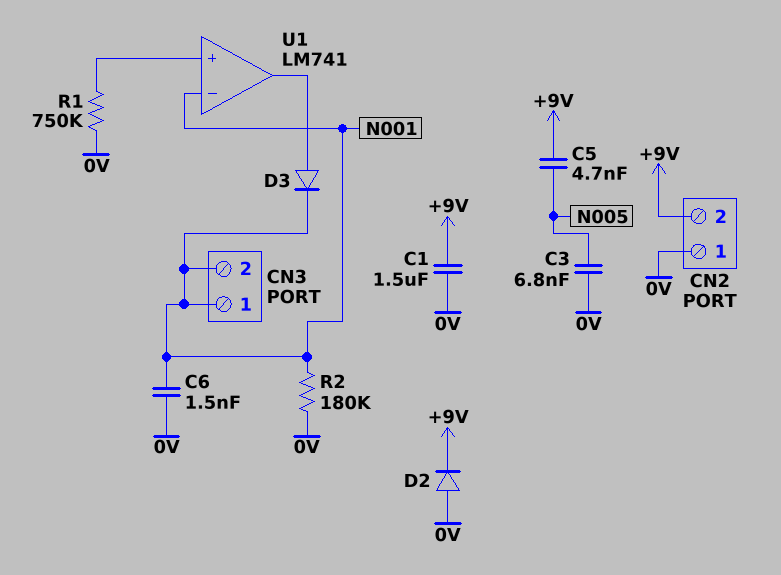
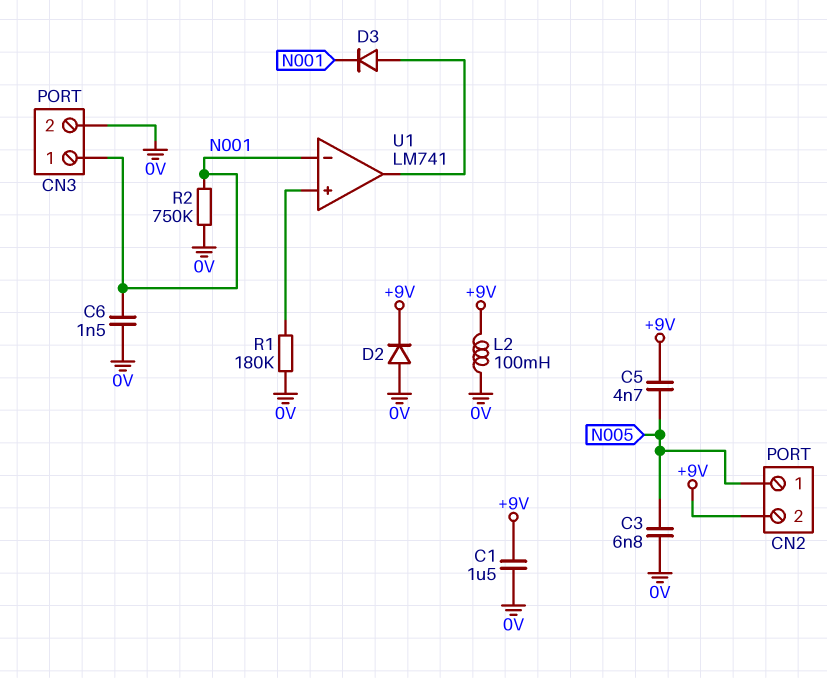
CN2 pin 1: 0V -> N005
CN3 pin 2: N001 -> 0V
L2: none -> 100mH (+9V, 0V)
R1: 750k (0V, U1/in+) -> 180k (0V, U1/in+)
R2: 180k (0V, N001) -> 750k (0V, N001)

